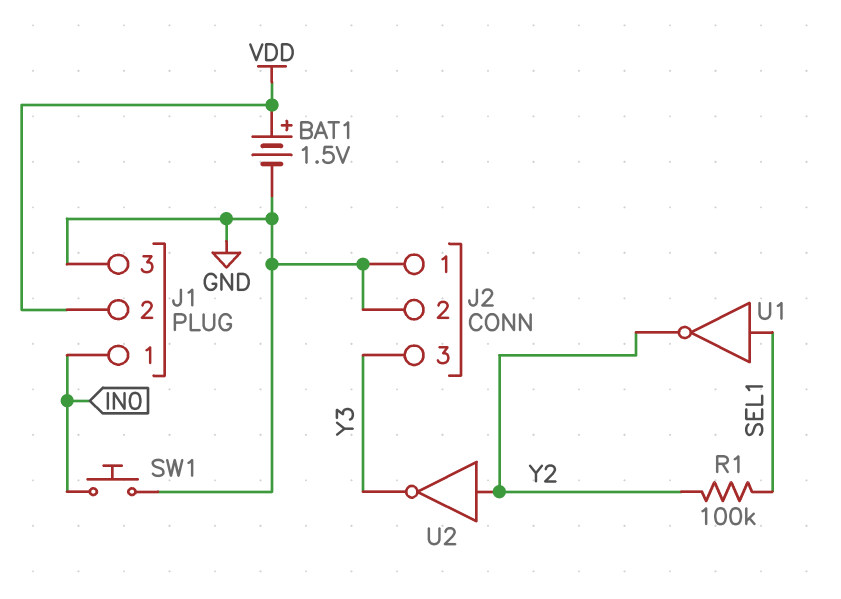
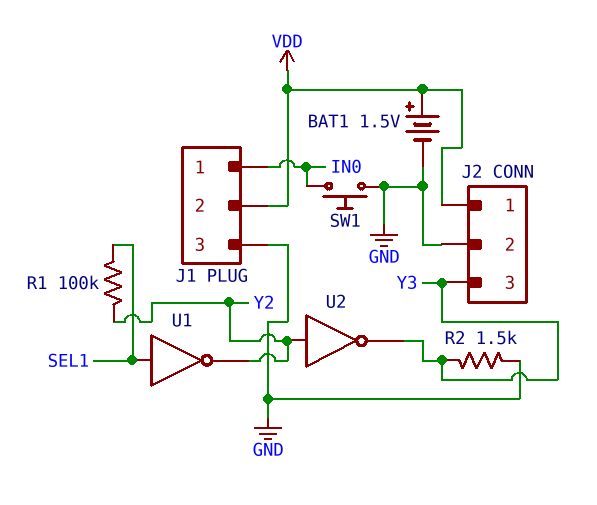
J2 pin 1: GND -> VDD
R2: none -> 1.5k (GND, Y3)

